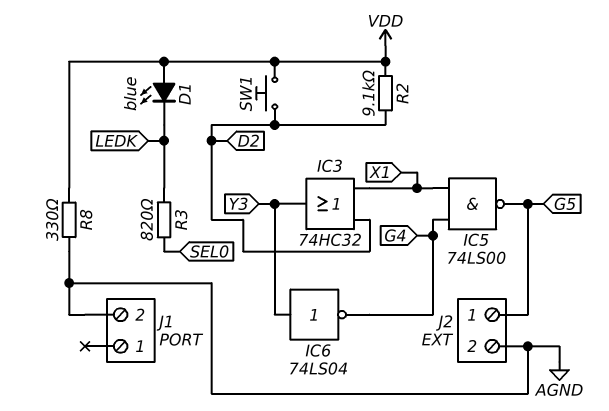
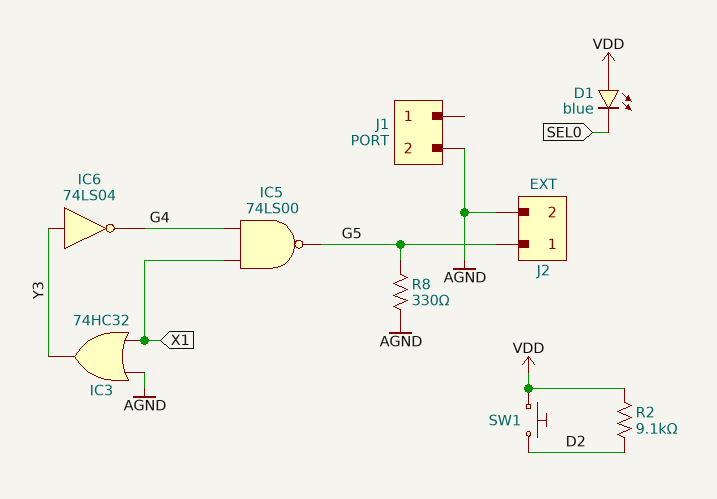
D1: LED blue (A VDD, K LEDK) -> LED blue (A VDD, K SEL0)
IC3: OR 74HC32 (in D2, in X1, out Y3) -> OR 74HC32 (in AGND, in X1, out Y3)
R3: 820 (LEDK, SEL0) -> none
R8: 330 (AGND, VDD) -> 330 (AGND, G5)

